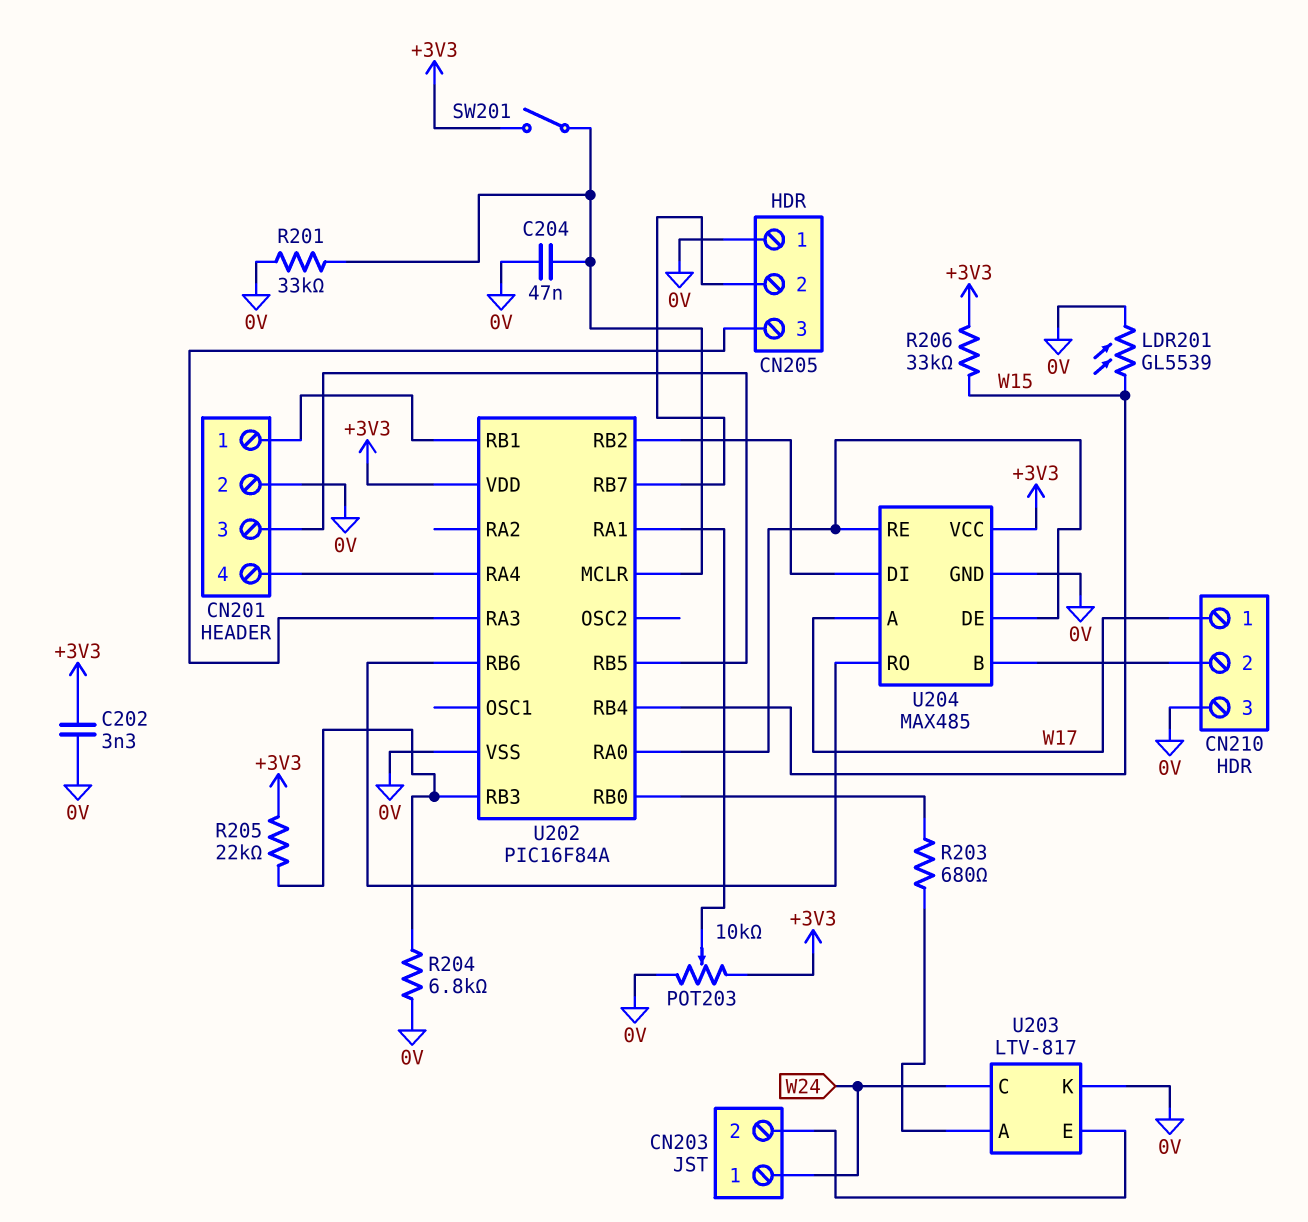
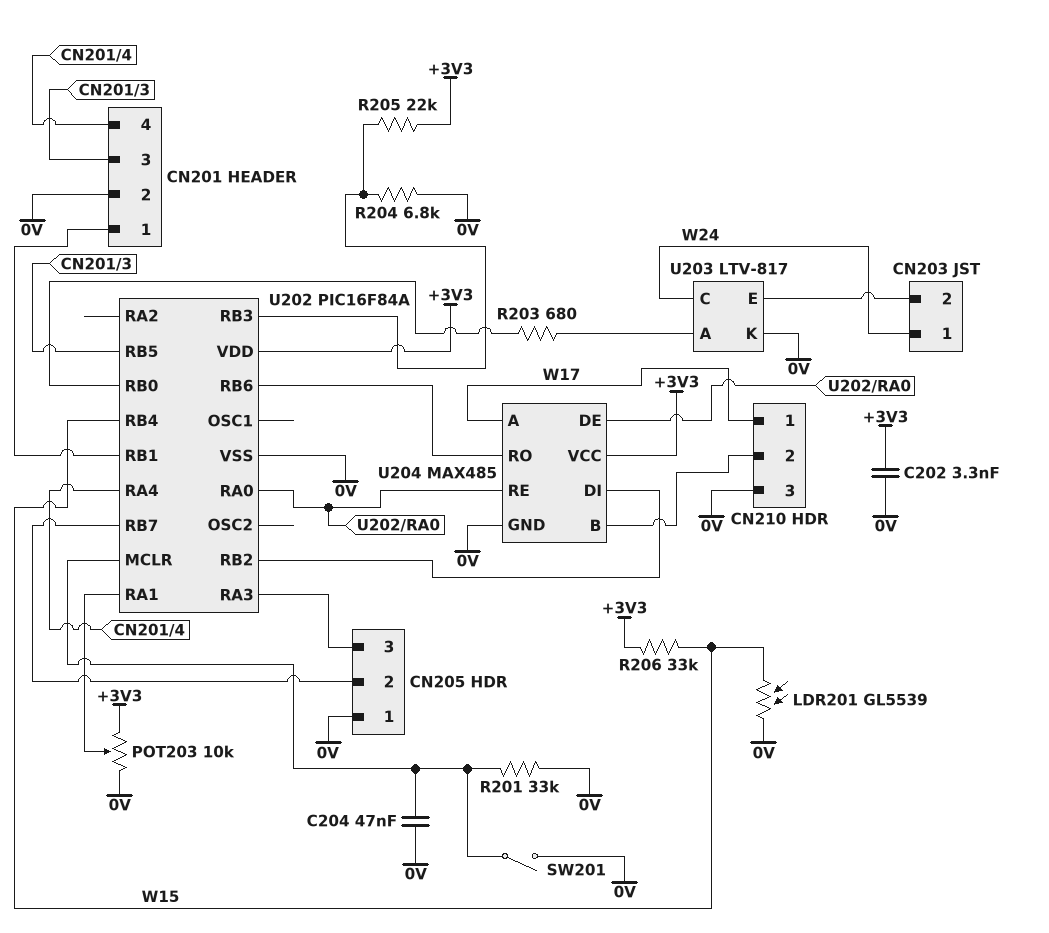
SW201: switch (+3V3, U202/MCLR) -> switch (0V, U202/MCLR)

